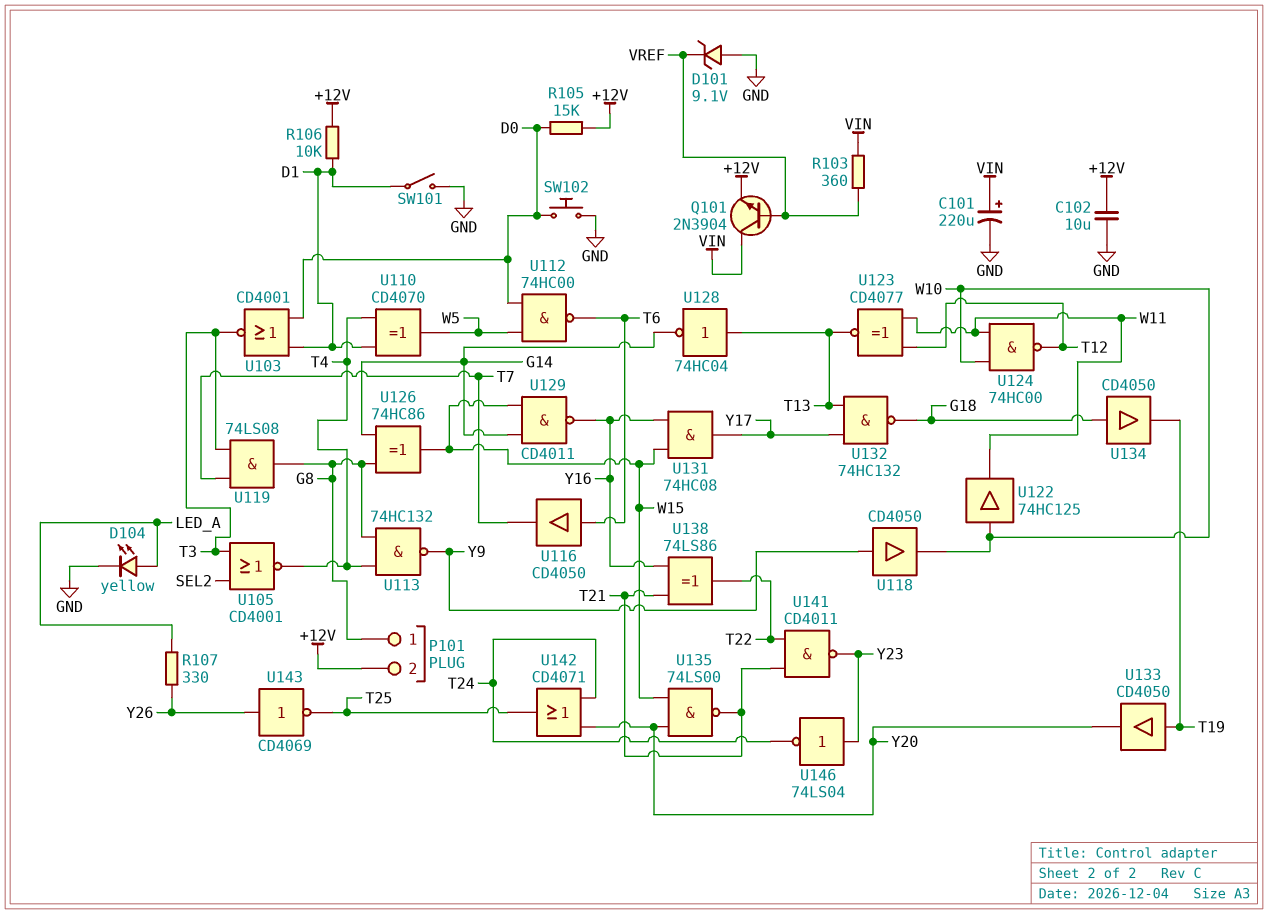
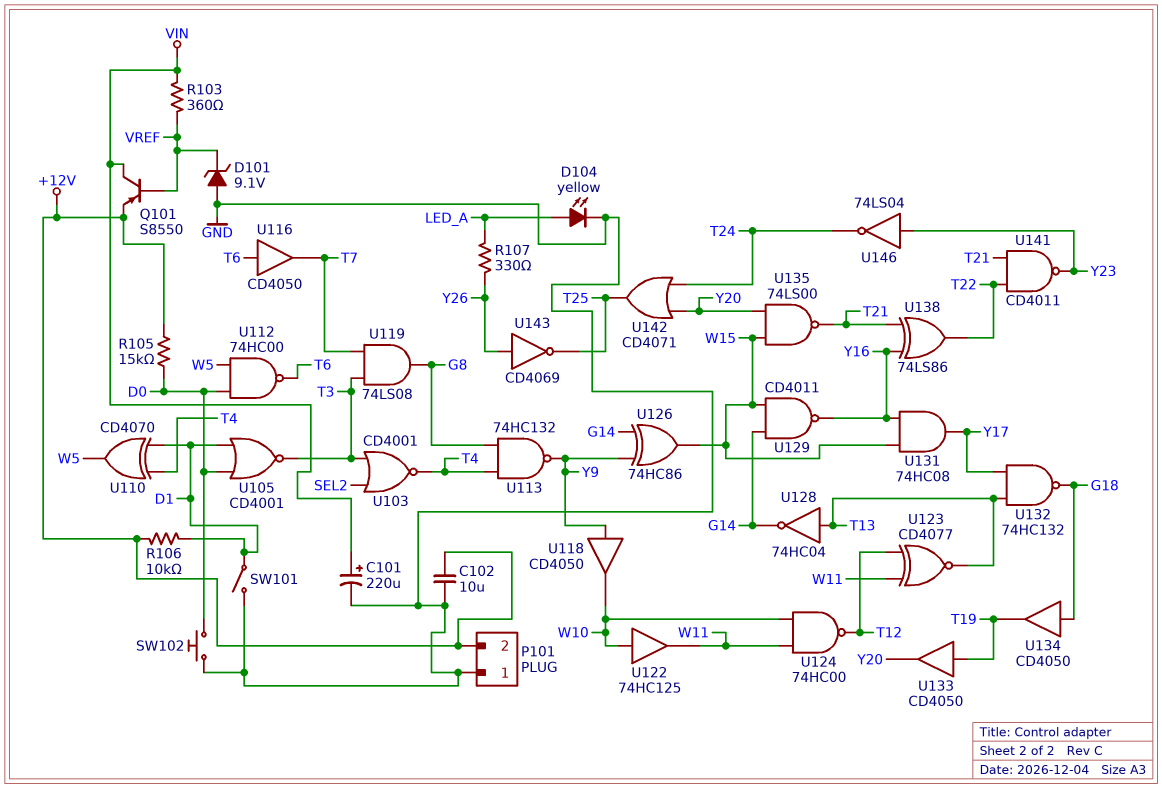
P101 pin 1: G8 -> GND
Q101: NPN 2N3904 (B VREF, C VIN, E +12V) -> PNP S8550 (B VREF, C VIN, E +12V)
U103: NOR CD4001 (in D0, in D1, out T3) -> NOR CD4001 (in SEL2, in T3, out T4)
U105: NOR CD4001 (in SEL2, in T3, out T4) -> NOR CD4001 (in D0, in D1, out T3)
U126: XOR 74HC86 (in G8, in G14, out W15) -> XOR 74HC86 (in G14, in Y9, out W15)

